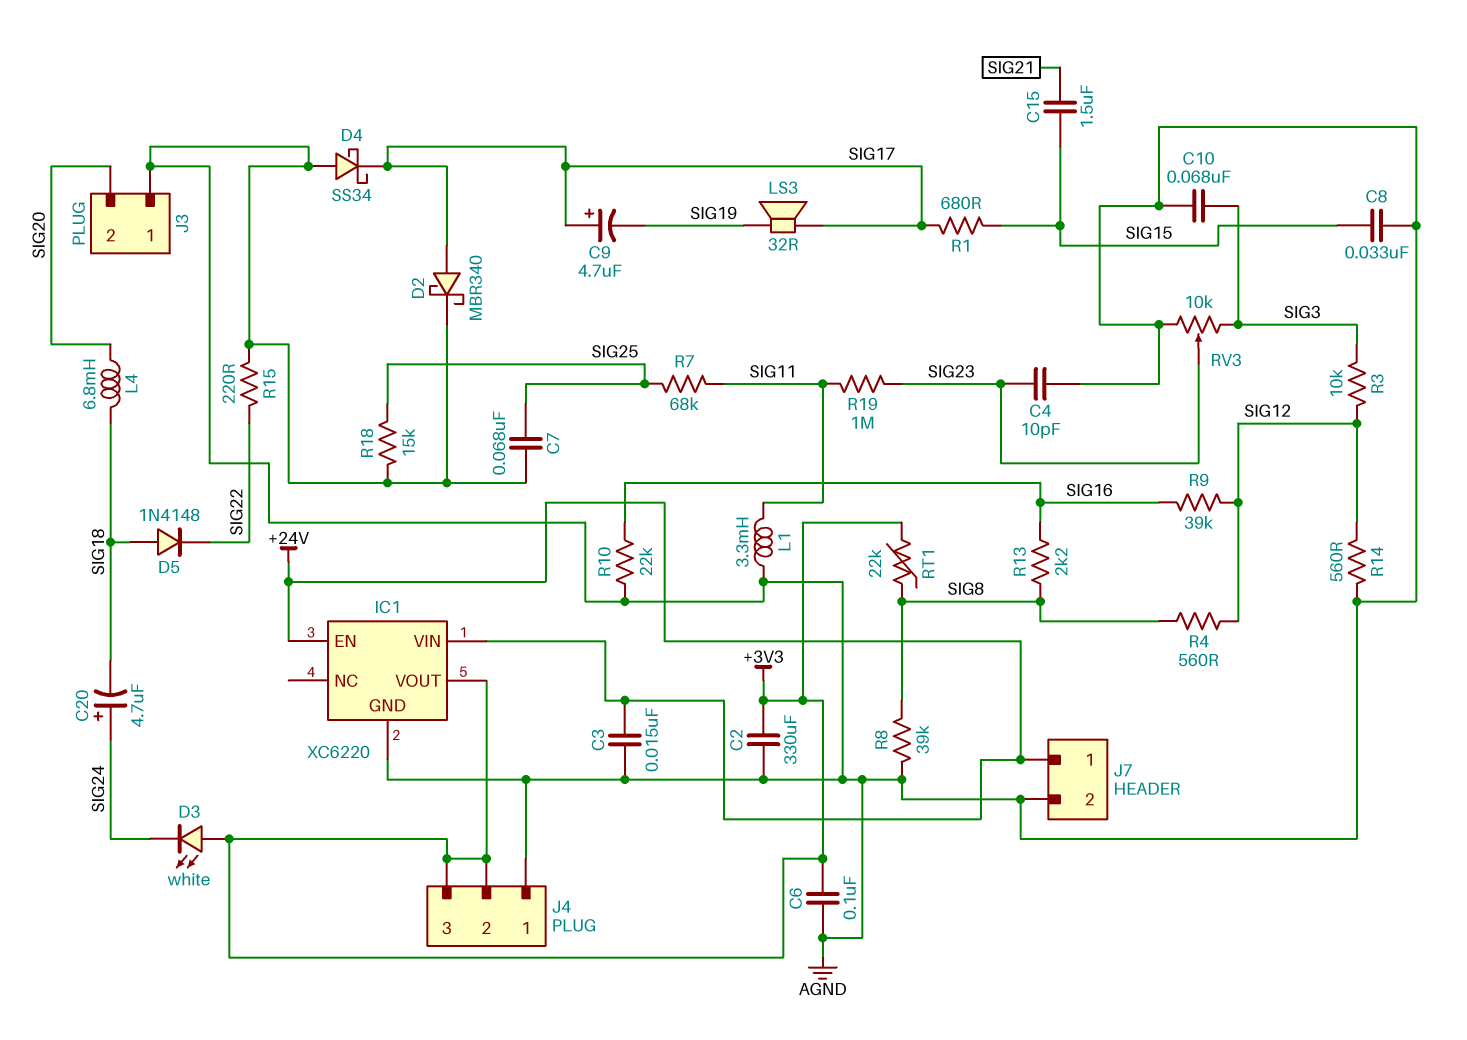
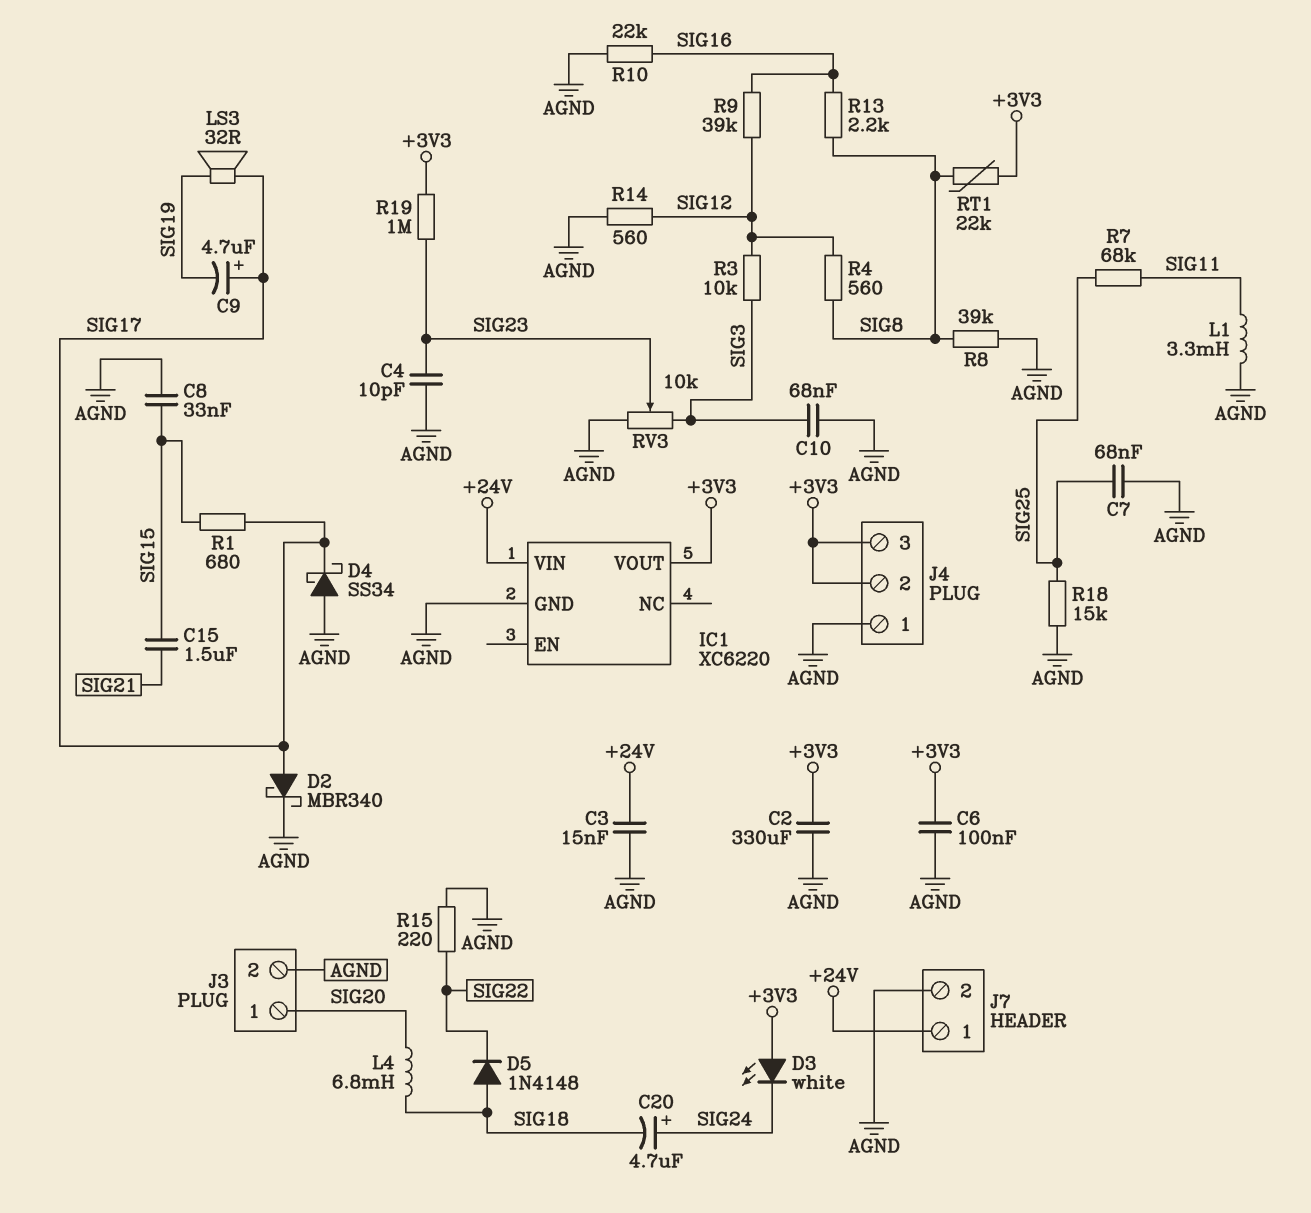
IC1 pin EN: +24V -> none
J3 pin 1: AGND -> SIG20
J3 pin 2: SIG20 -> AGND
R19: 1M (SIG11, SIG23) -> 1M (+3V3, SIG23)

